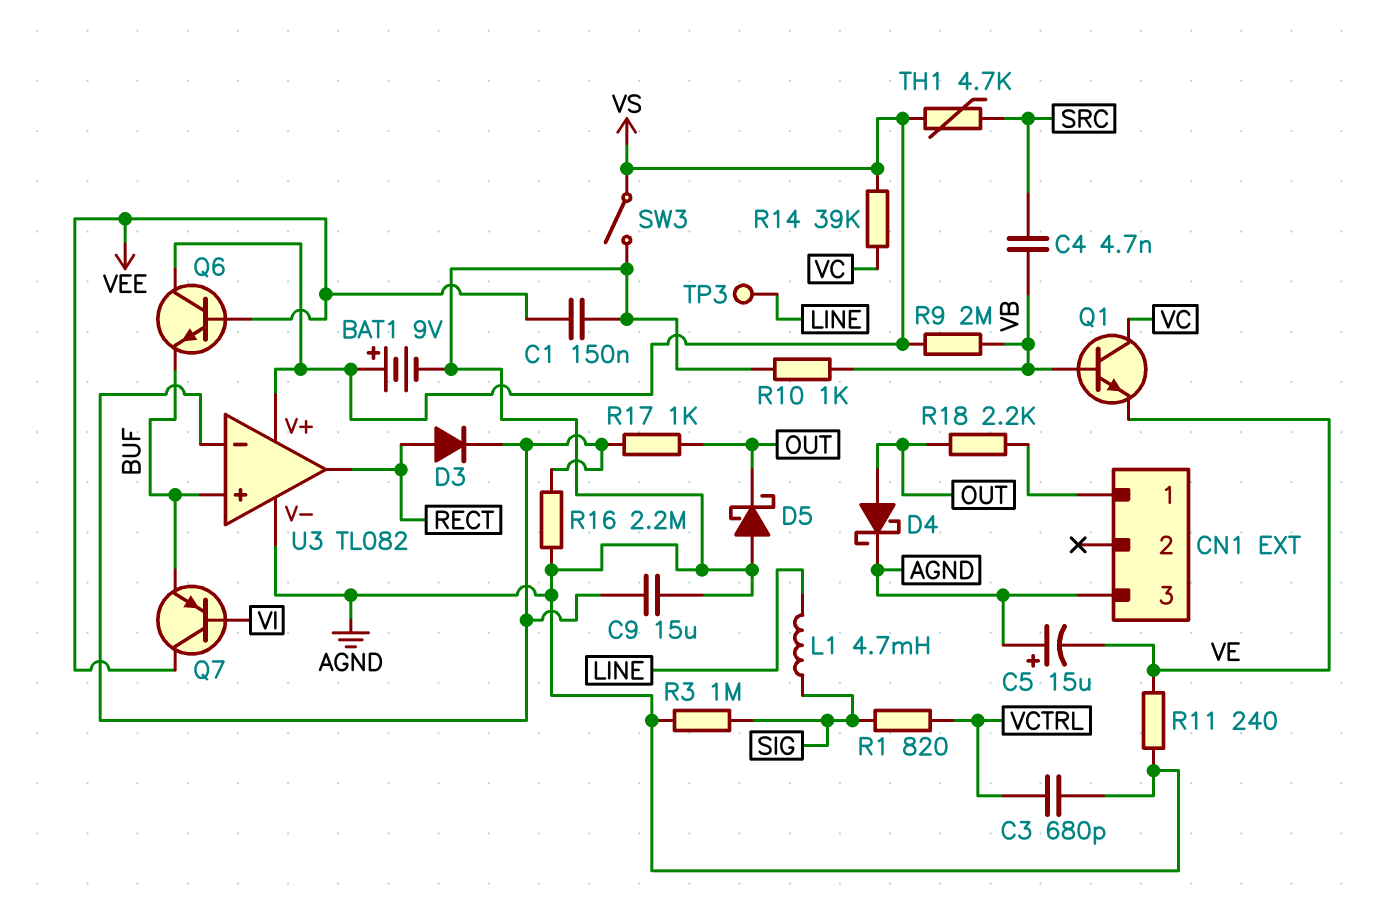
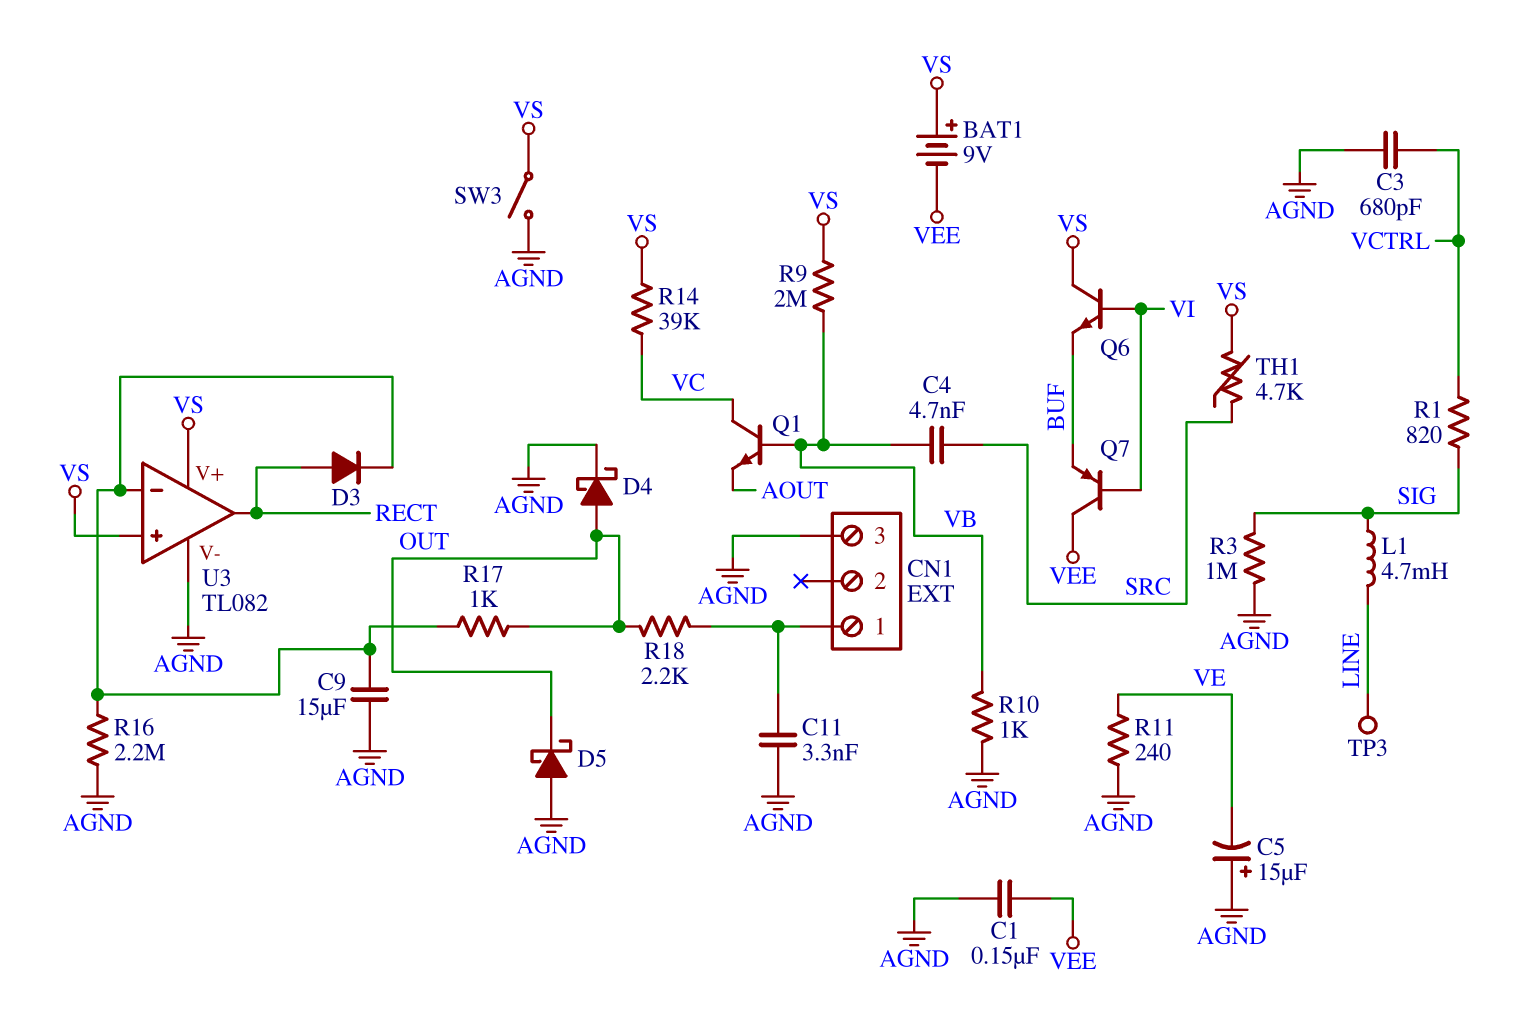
BAT1: 9V (plus VS, minus AGND) -> 9V (plus VS, minus VEE)
C11: none -> 3.3nF (AGND, CN1/1)
Q1: NPN (B VB, C VC, E VE) -> NPN (B VB, C VC, E AOUT)
Q6: NPN (B VEE, C VS, E BUF) -> NPN (B VI, C VS, E BUF)
U3 pin in+: BUF -> VS

